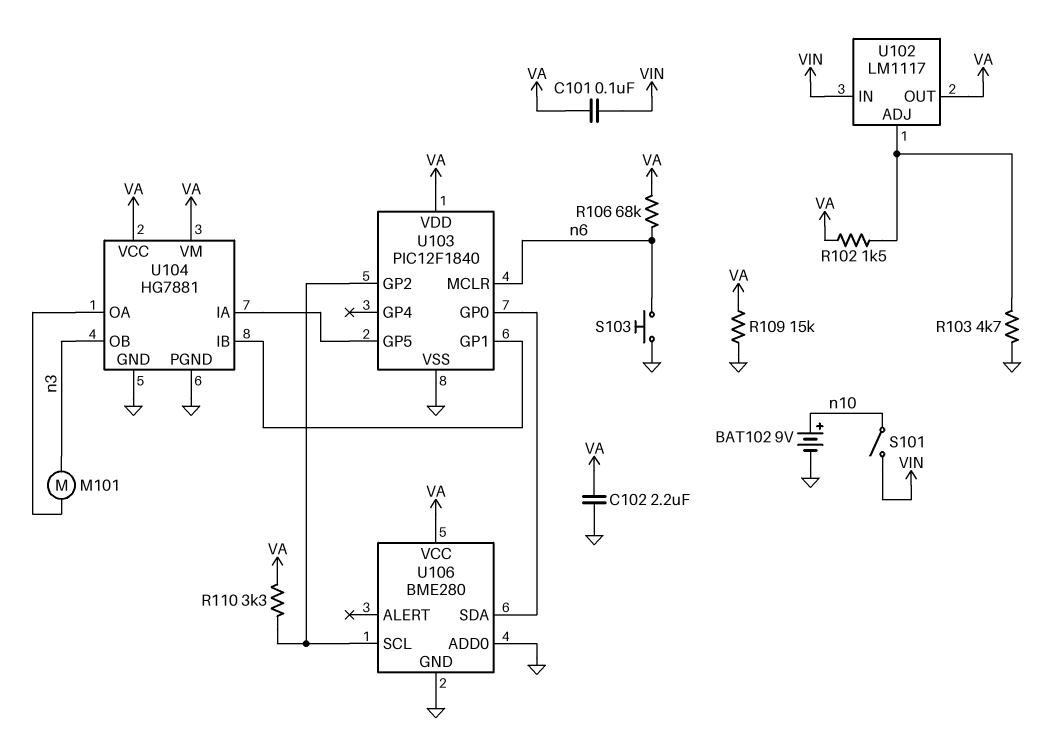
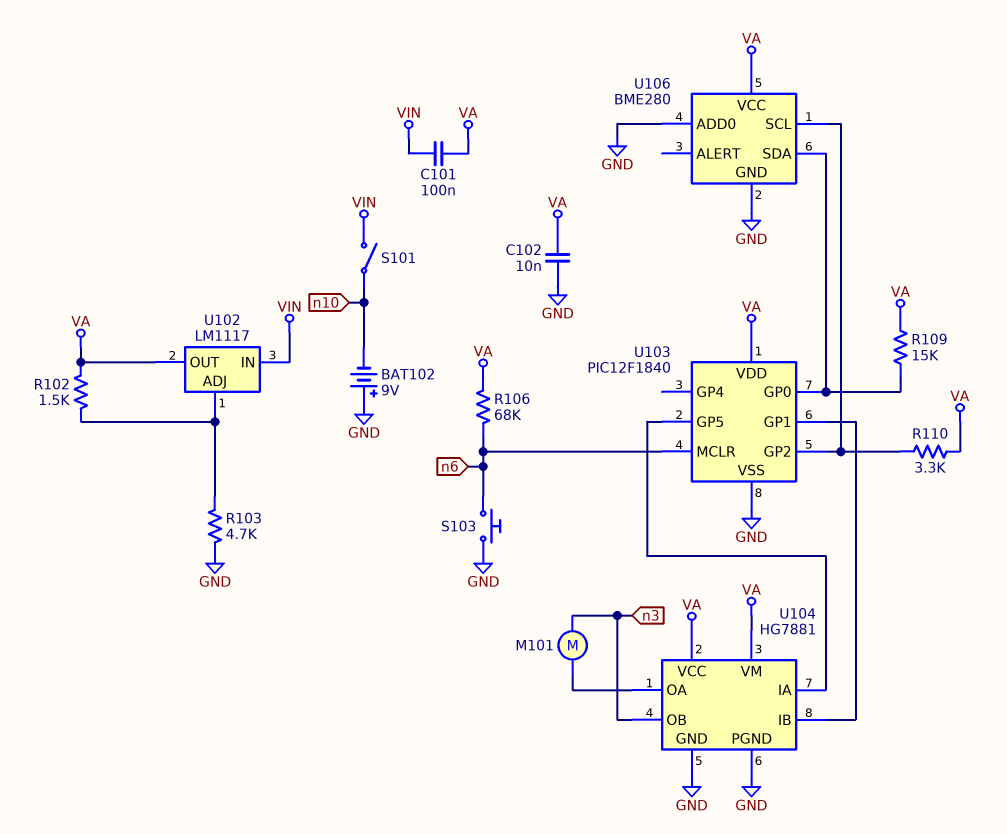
BAT102: 9V (plus n10, minus GND) -> 9V (plus GND, minus n10)
C102: 2.2uF (GND, VA) -> 10nF (GND, VA)
R109: 15k (GND, VA) -> 15k (U103/GP0, VA)

